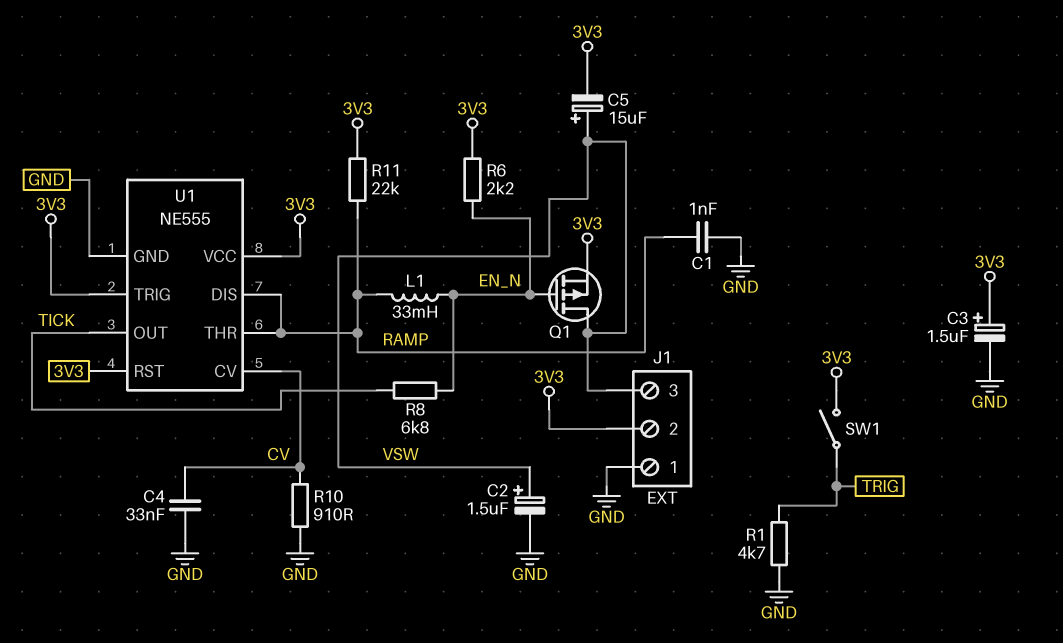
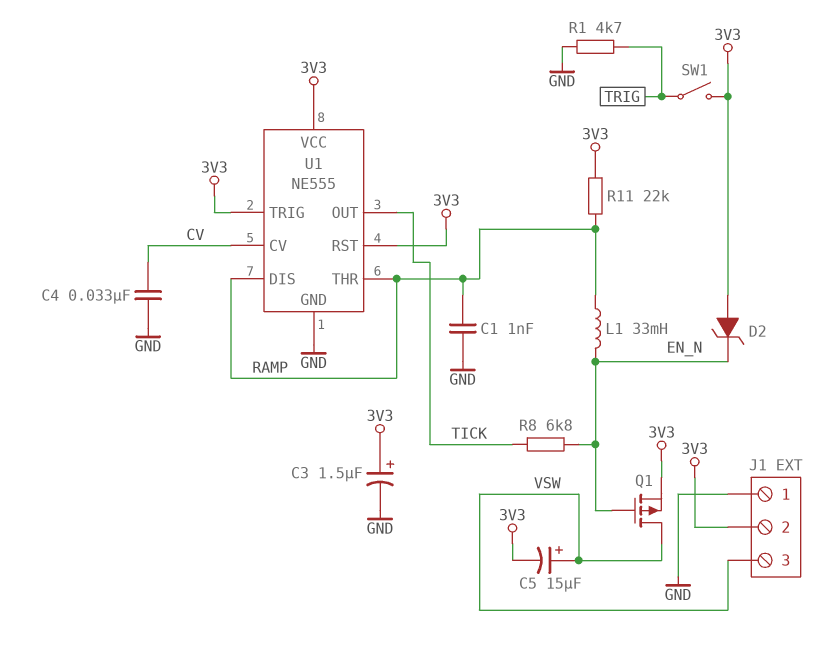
C2: 1.5uF (plus VSW, minus GND) -> none
D2: none -> zener (A 3V3, K EN_N)
R6: 2.2k (3V3, EN_N) -> none
R10: 910 (CV, GND) -> none

